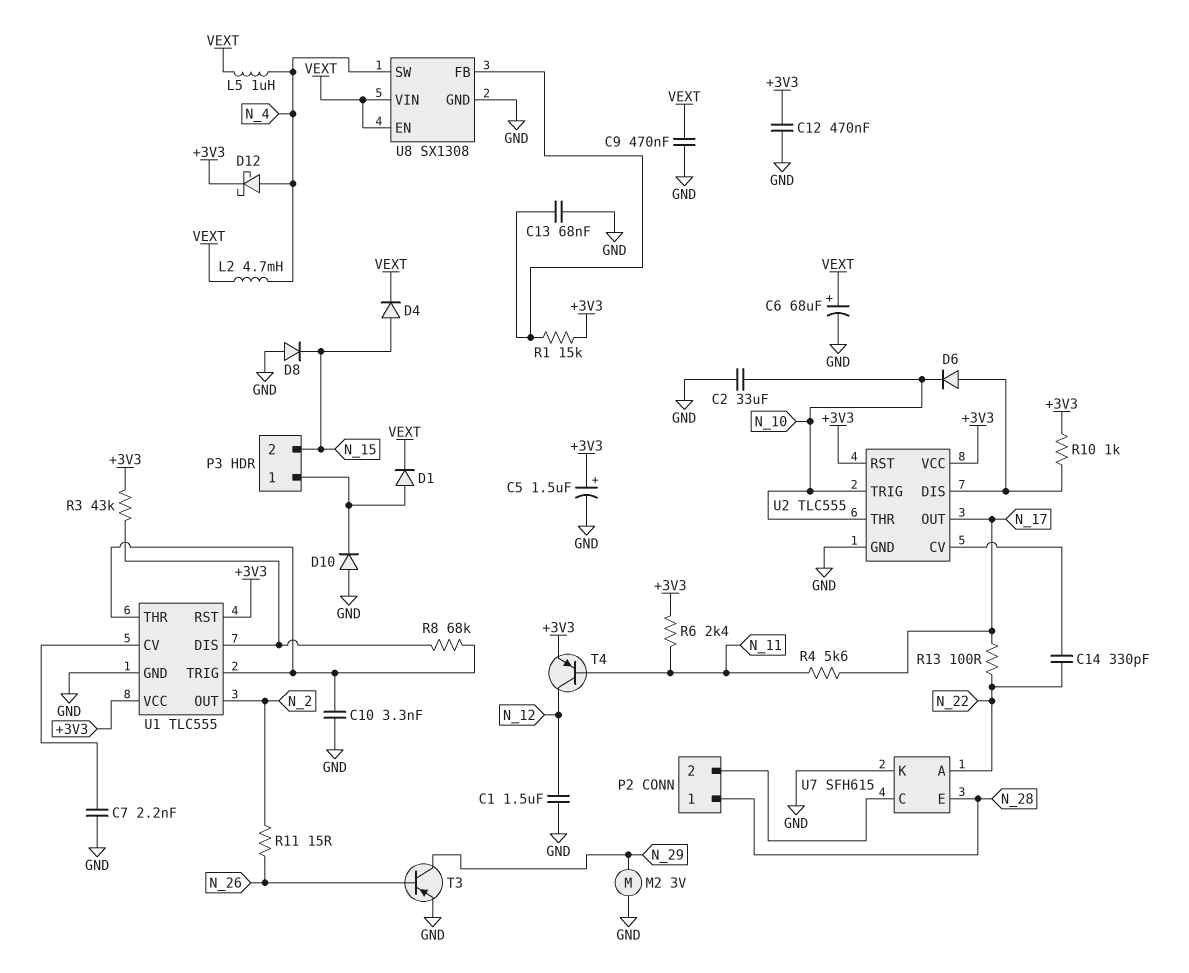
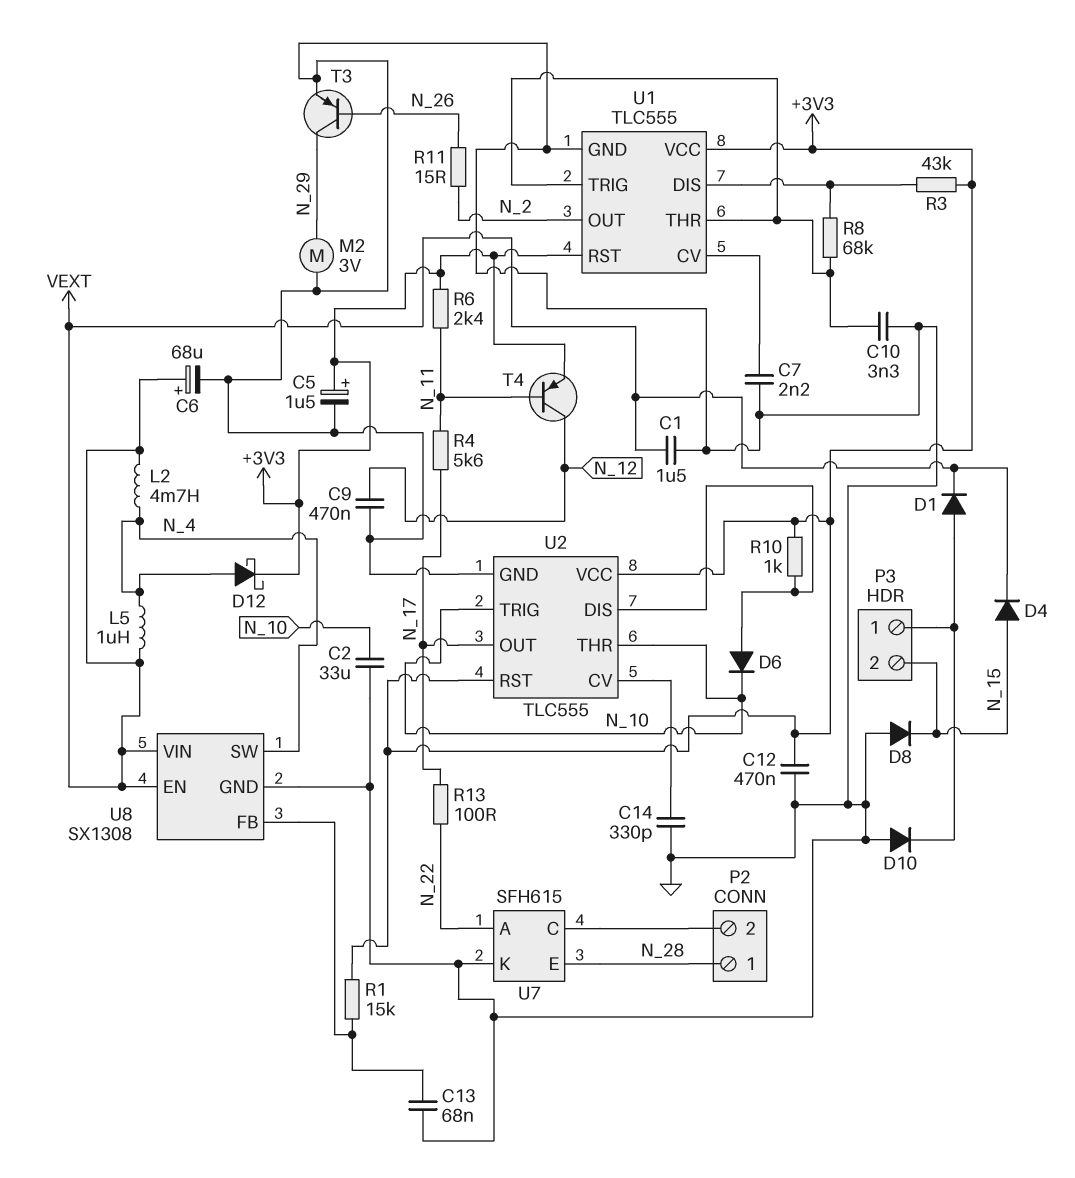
C1: 1.5uF (GND, N_12) -> 1.5uF (GND, VEXT)
C9: 470nF (GND, VEXT) -> 470nF (GND, N_12)
C14: 330pF (N_22, U2/CV) -> 330pF (GND, U2/CV)

